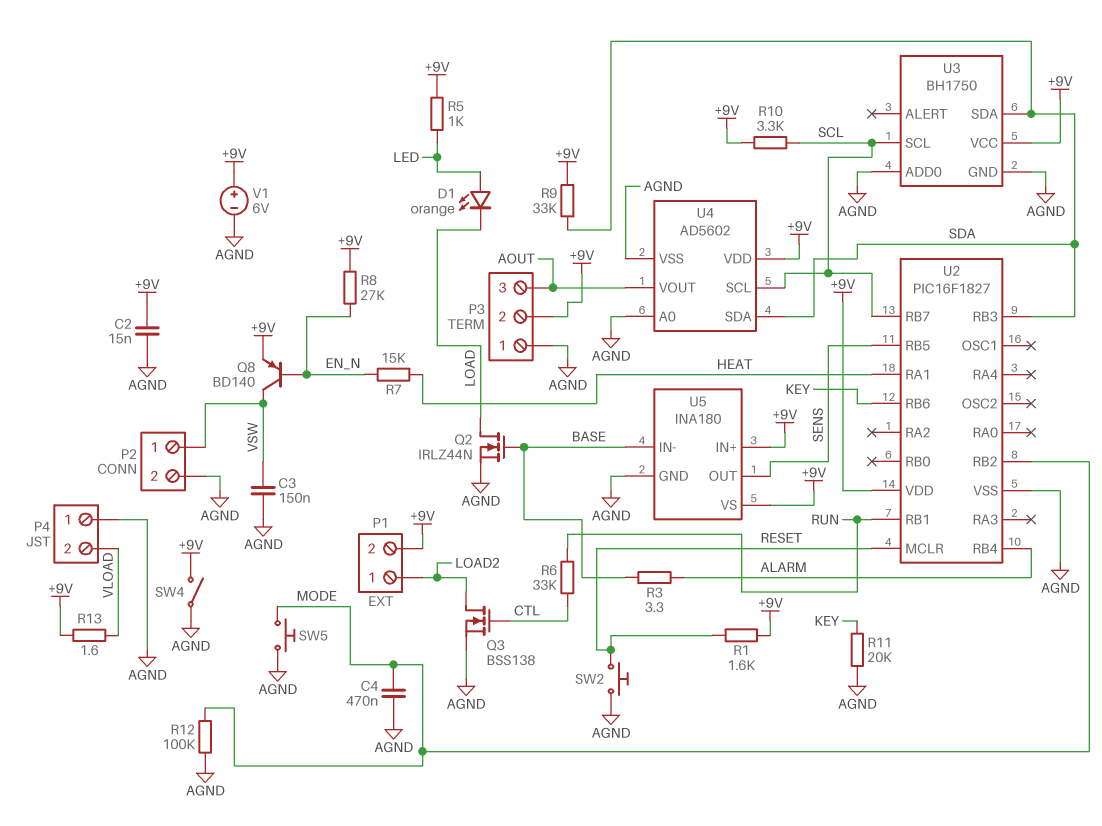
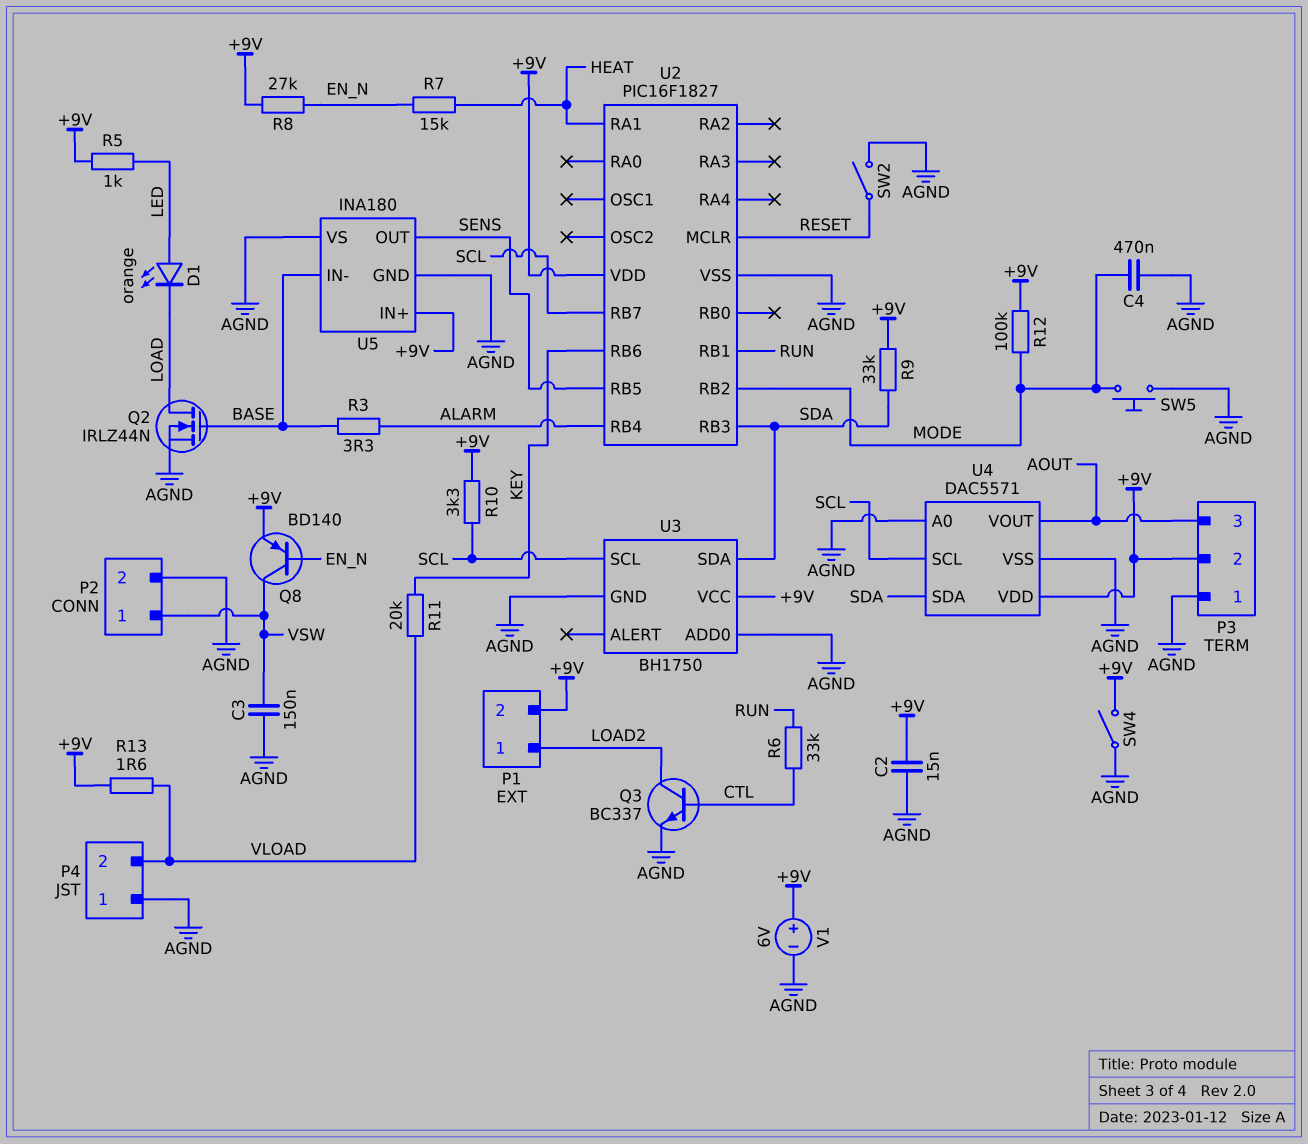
Q3: NMOS BSS138 (G CTL, D LOAD2, S AGND) -> NPN BC337 (B CTL, C LOAD2, E AGND)
R1: 1.6k (+9V, RESET) -> none
R11: 20k (AGND, KEY) -> 20k (KEY, VLOAD)
R12: 100k (AGND, MODE) -> 100k (+9V, MODE)
SW2: button (AGND, RESET) -> switch (AGND, RESET)
U4: AD5602 -> DAC5571
U5 pin VS: +9V -> AGND

